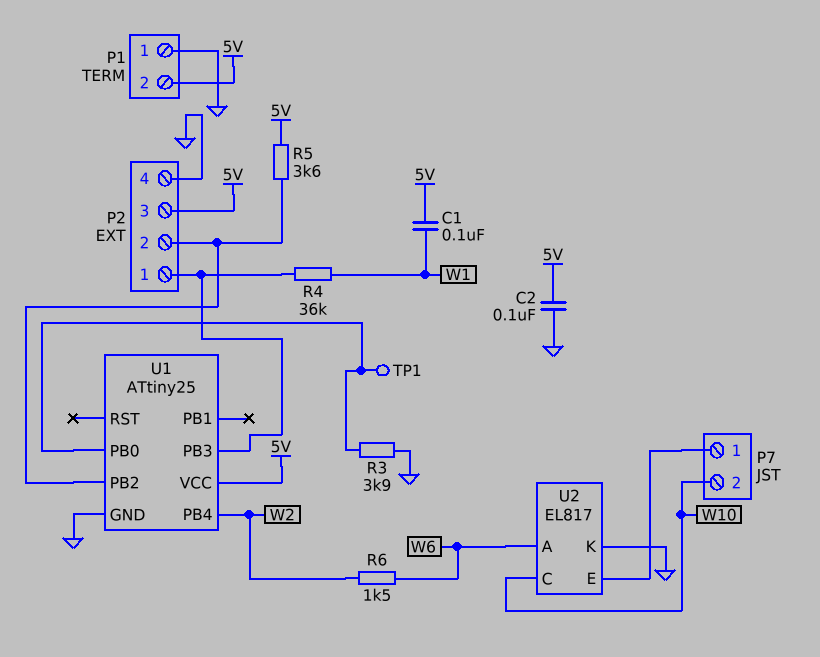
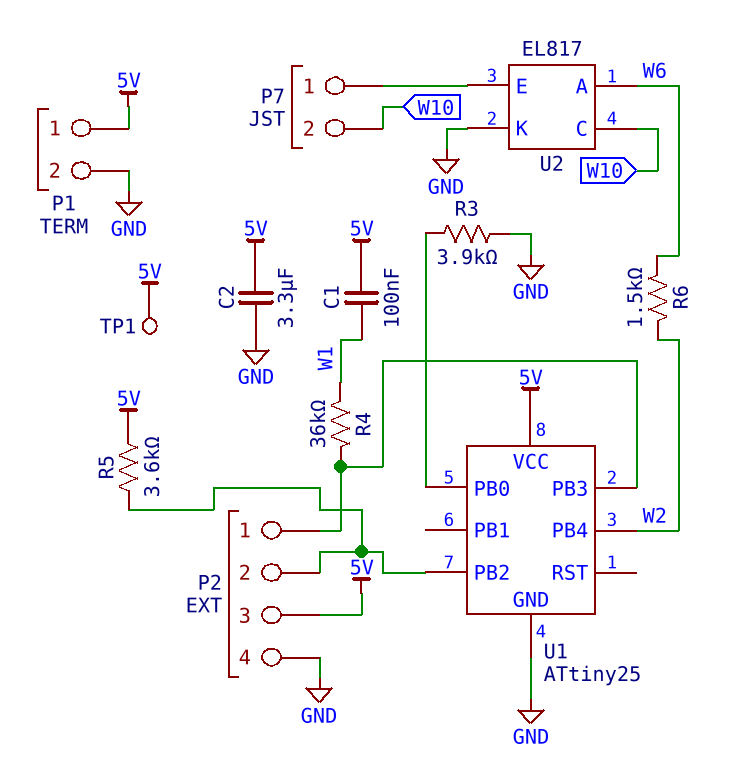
C2: 100nF (5V, GND) -> 3.3uF (5V, GND)
P1 pin 1: GND -> 5V
P1 pin 2: 5V -> GND
TP1: test point (U1/PB0) -> test point (5V)

